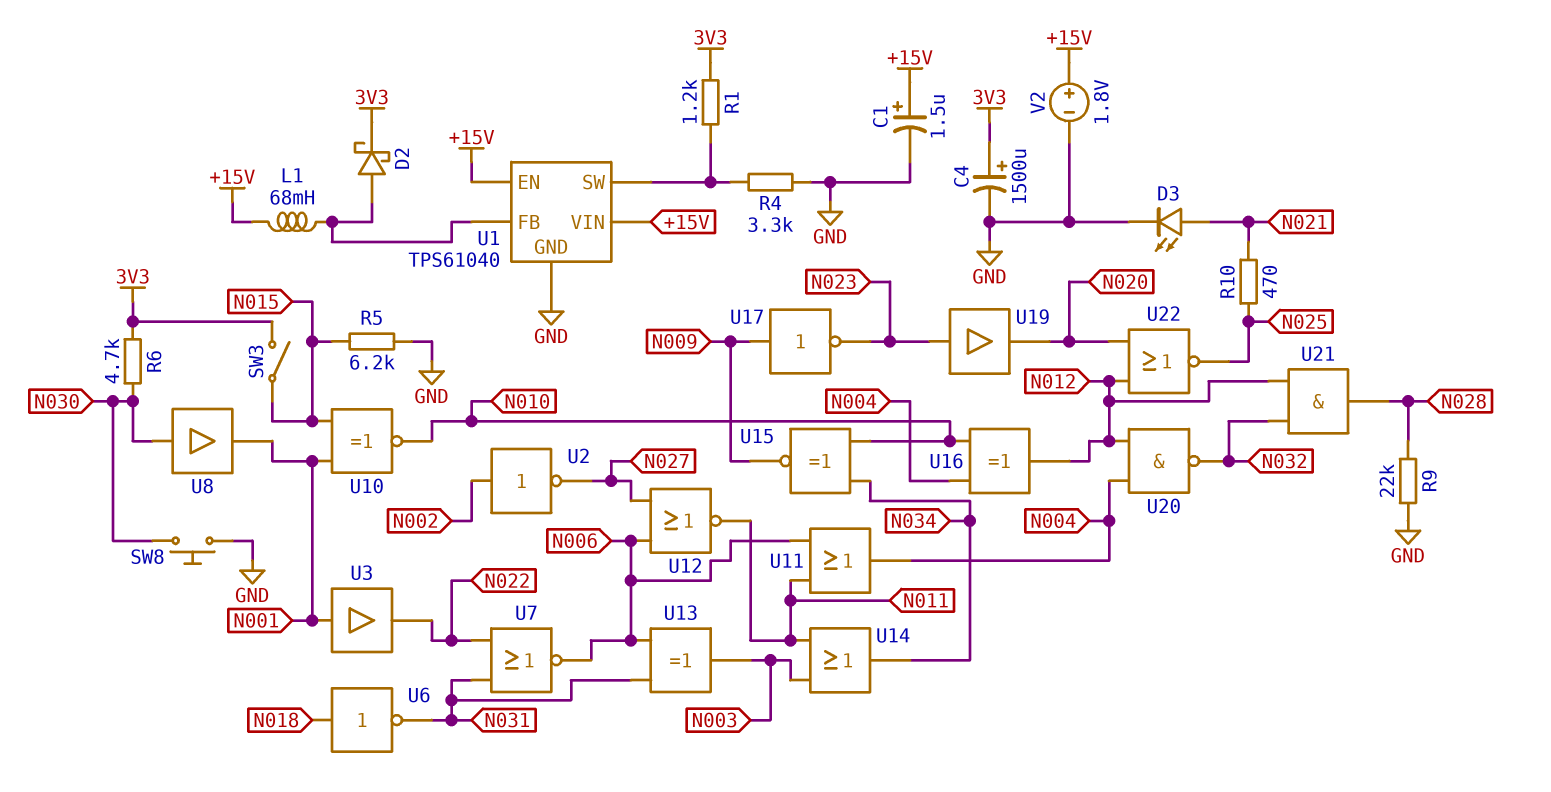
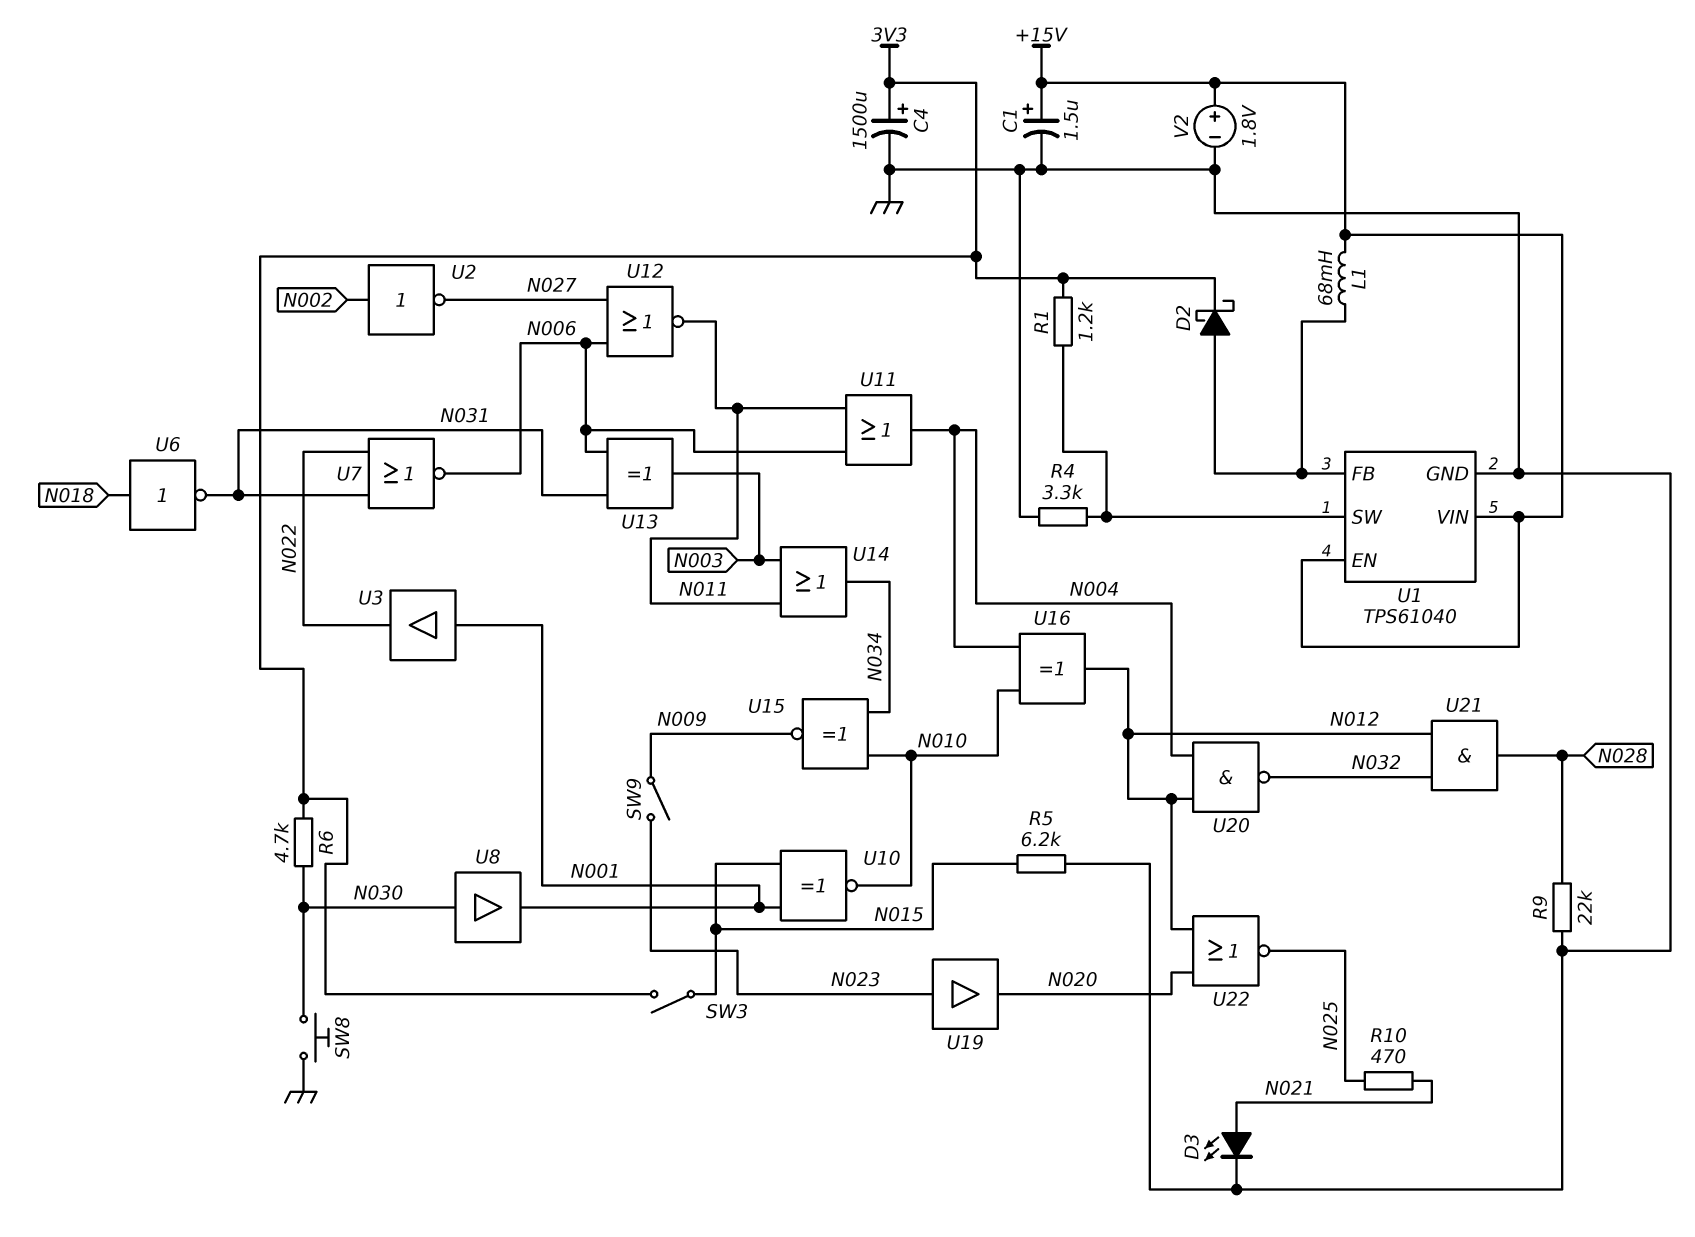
SW9: none -> switch (N009, N023)
U17: NOT (in N009, out N023) -> none

